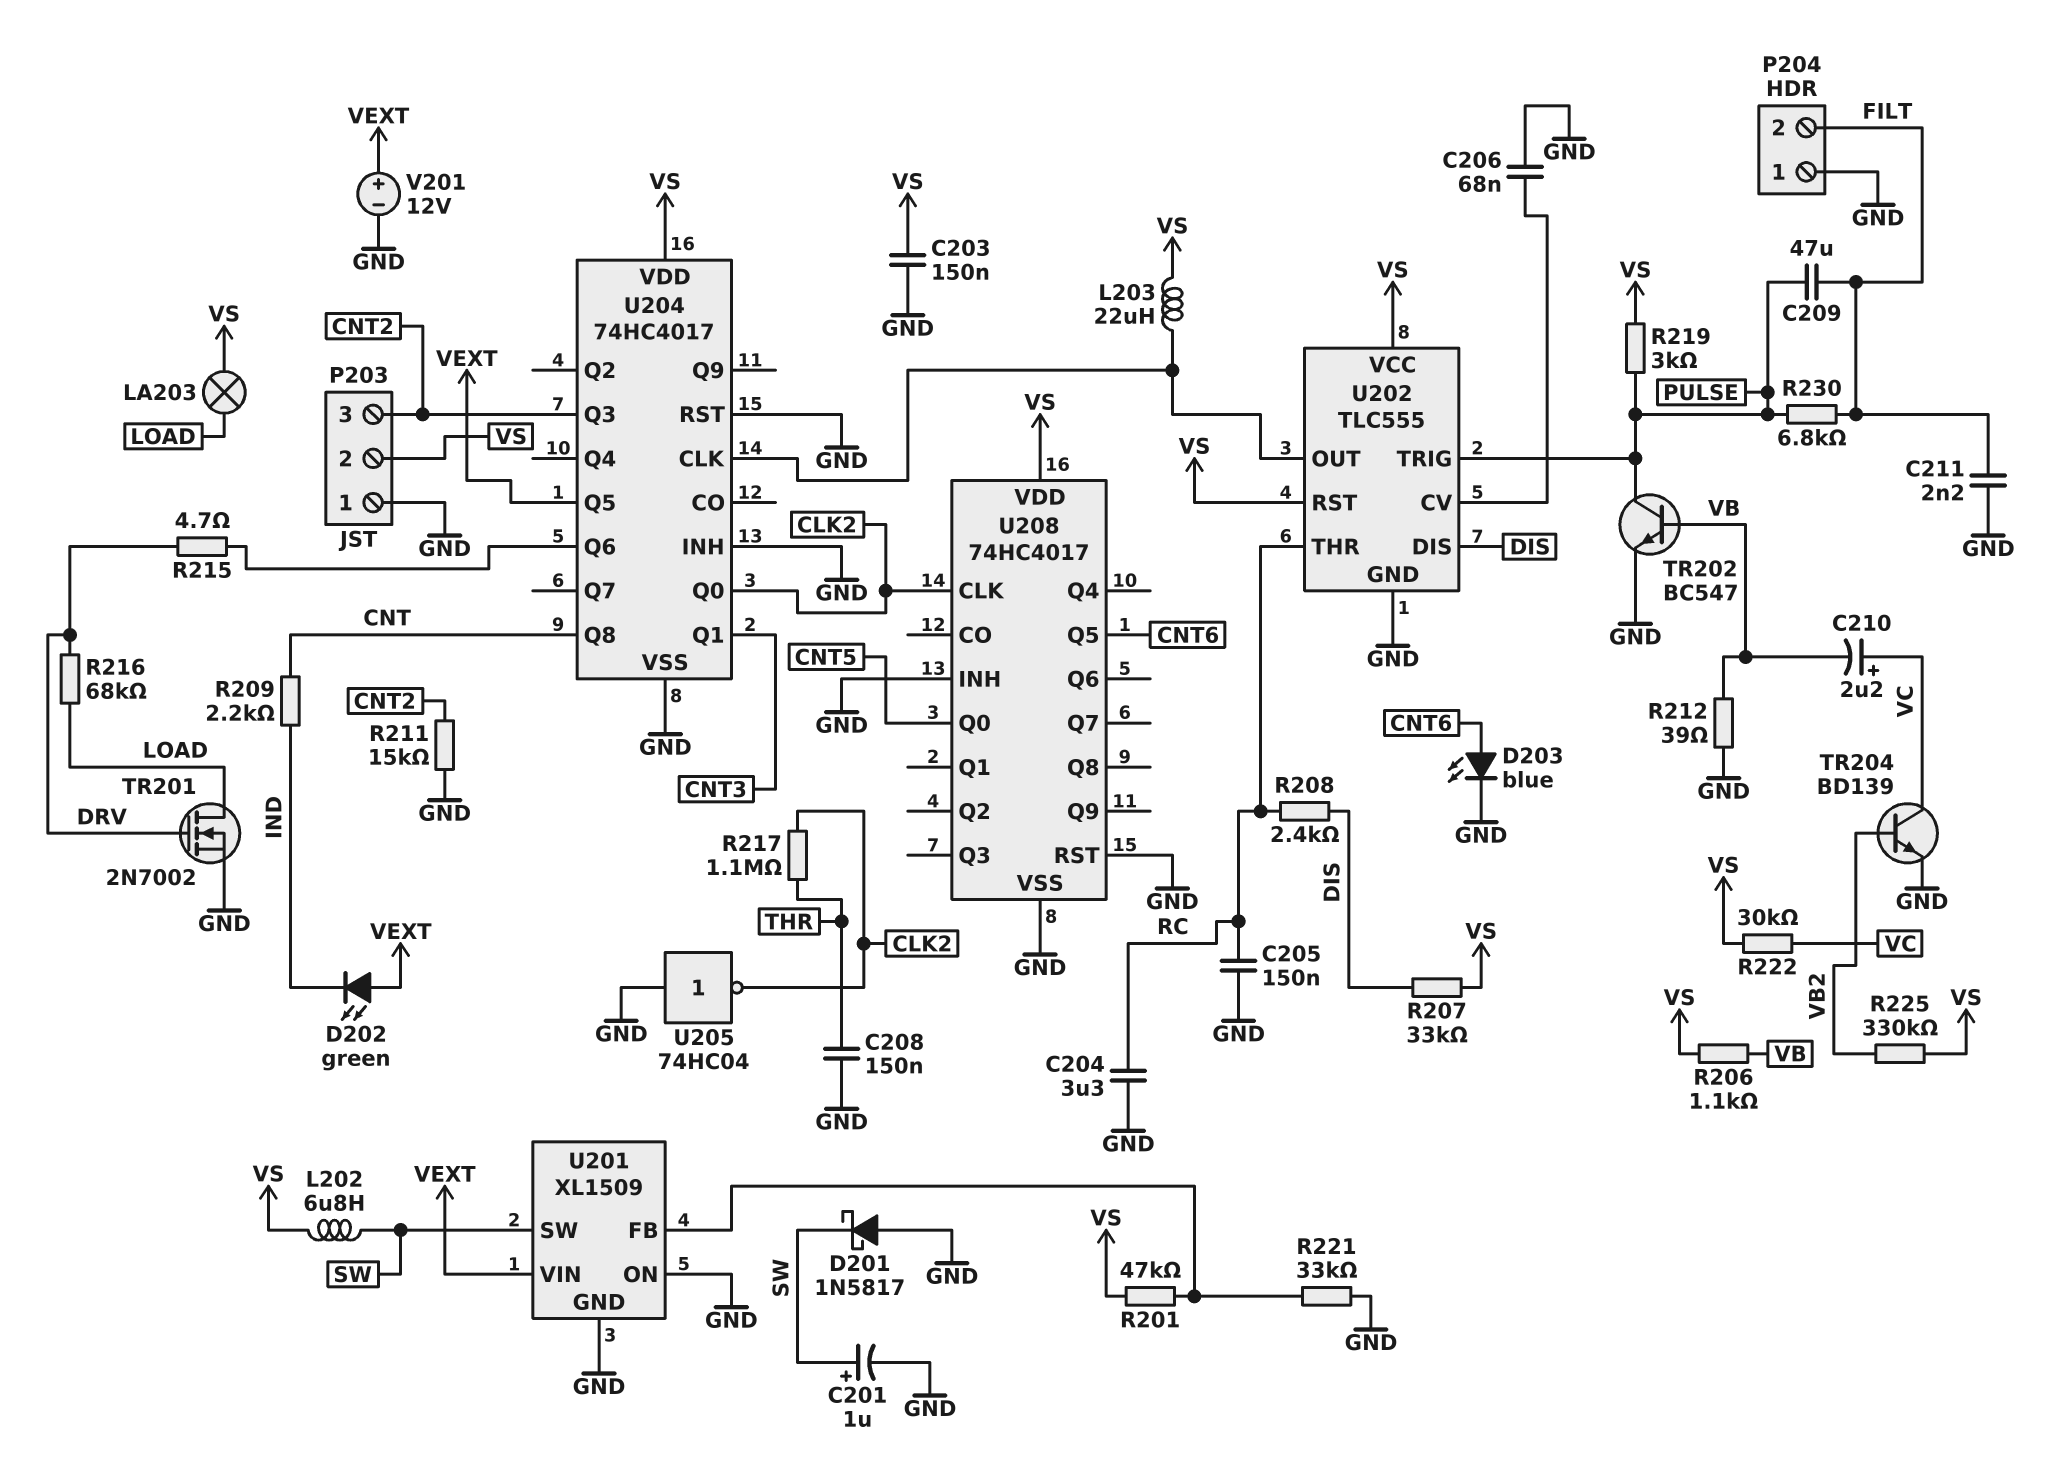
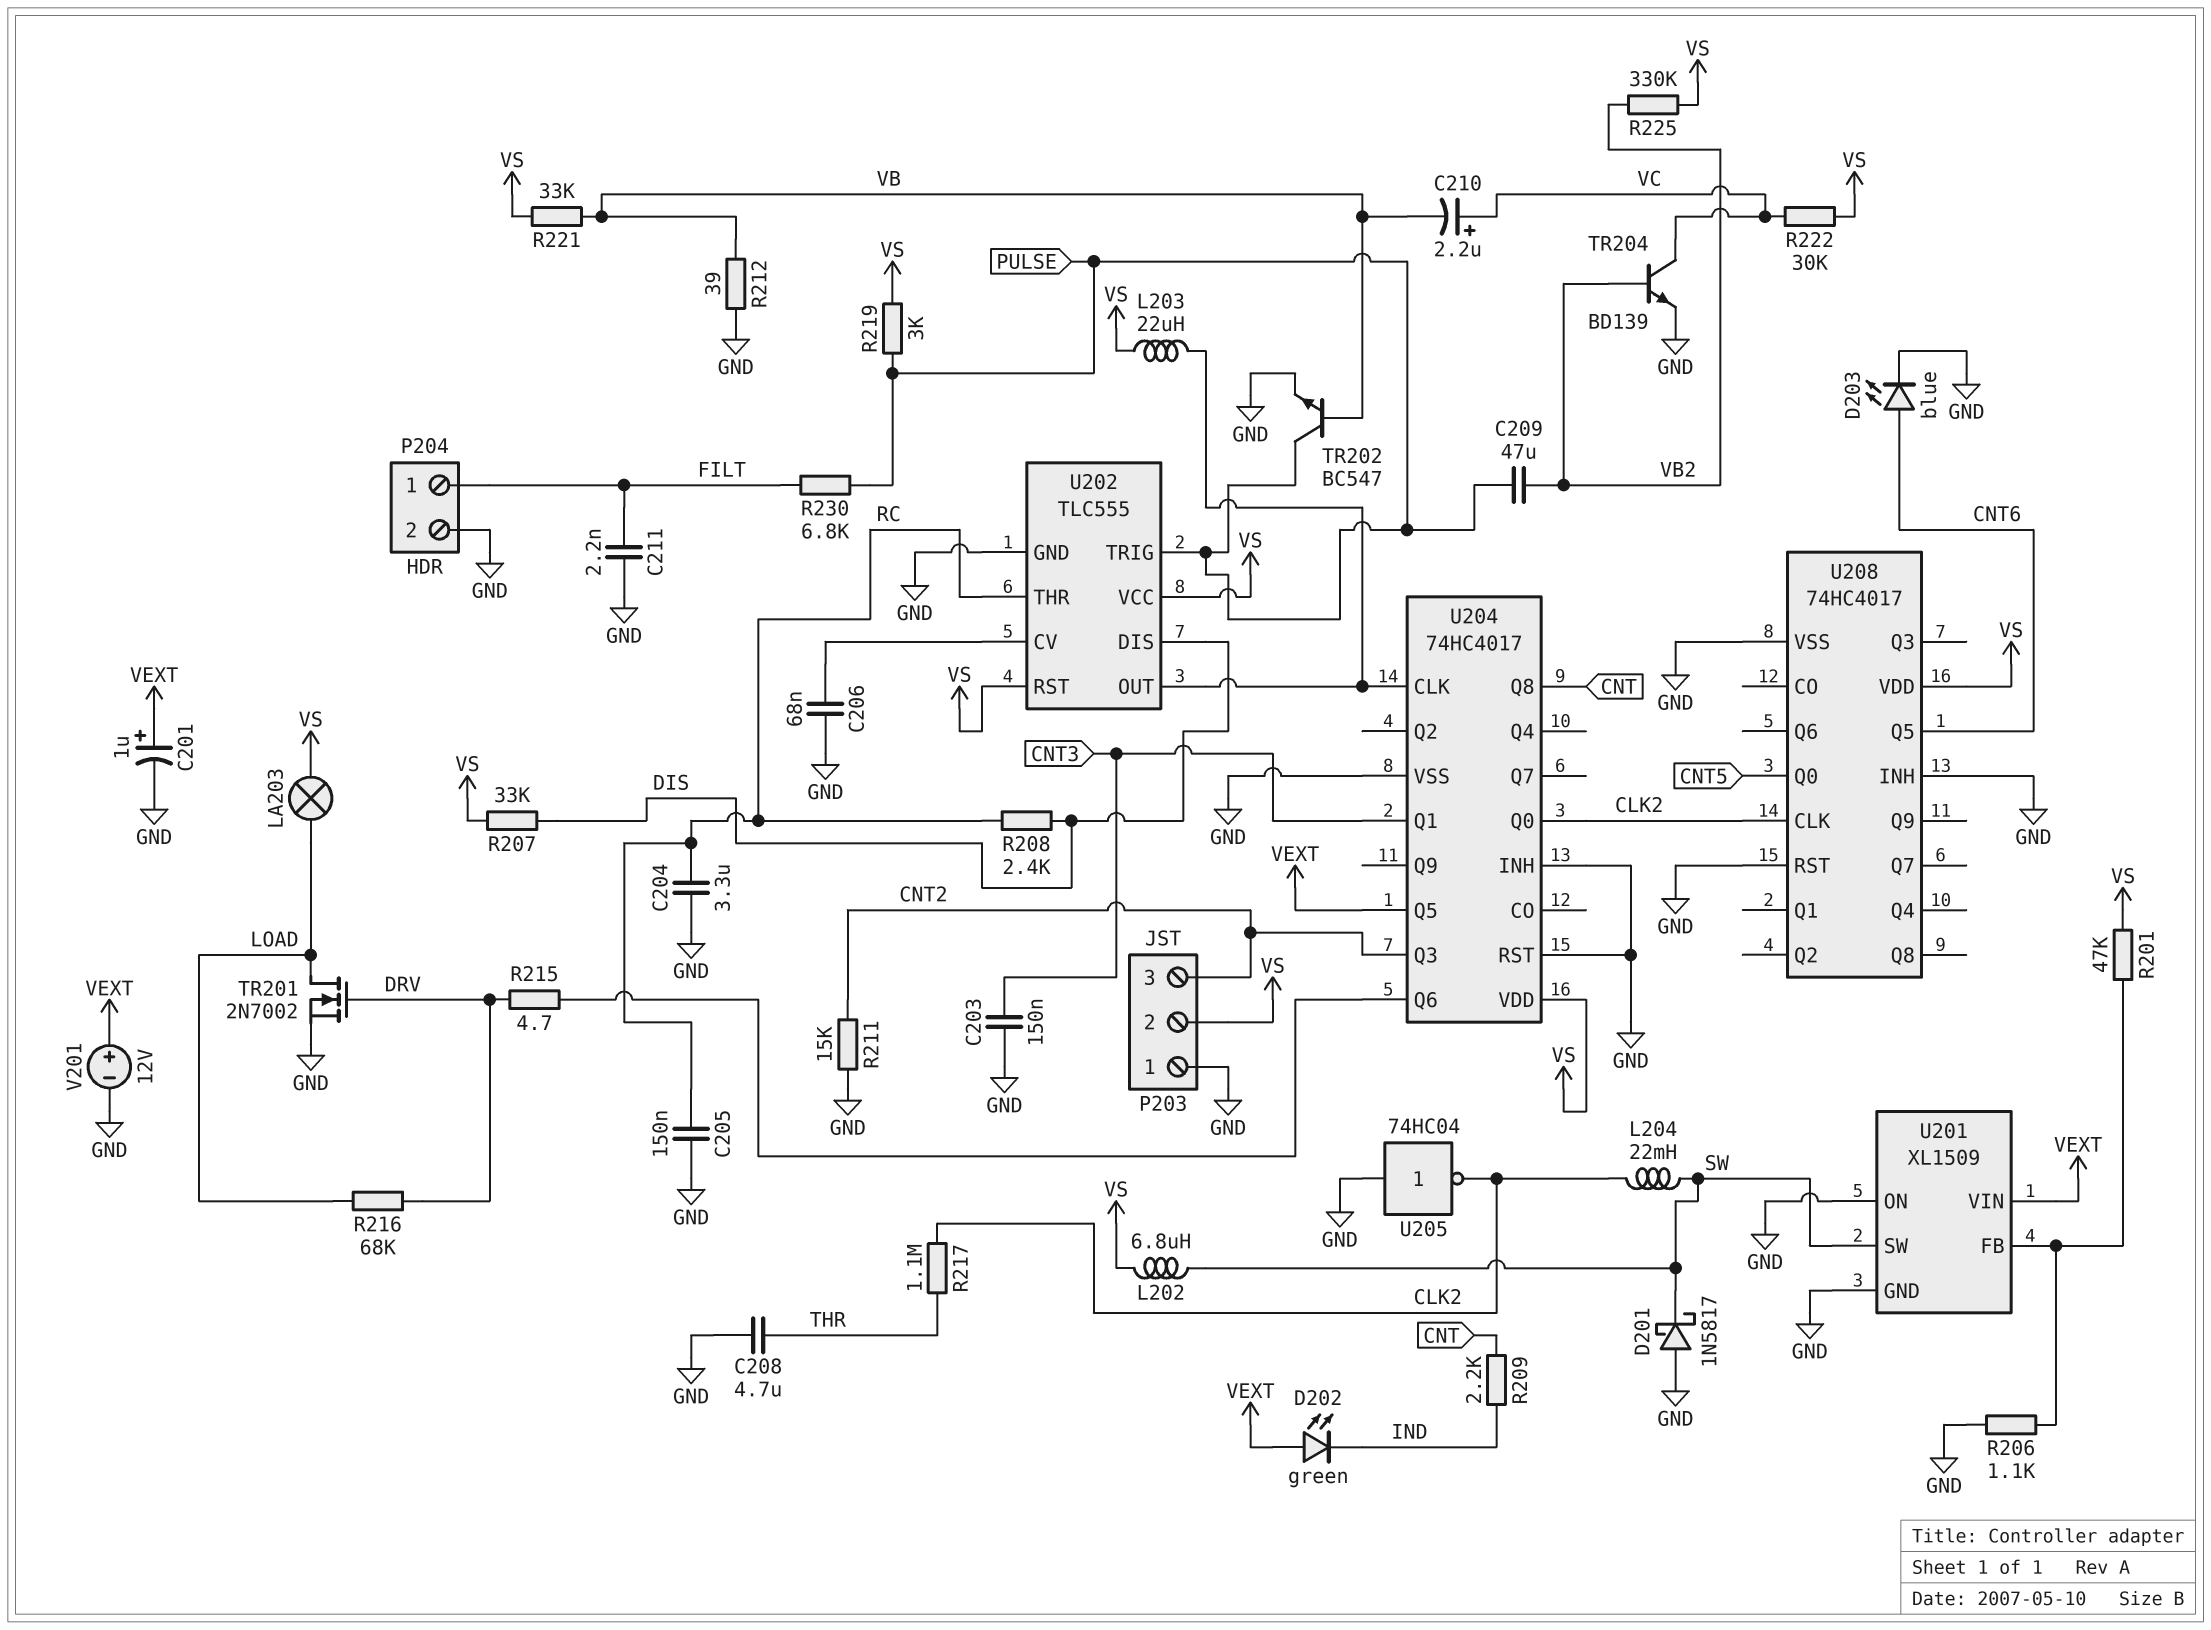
C201: 1uF (plus SW, minus GND) -> 1uF (plus VEXT, minus GND)
C203: 150nF (GND, VS) -> 150nF (CNT3, GND)
C208: 150nF (GND, THR) -> 4.7uF (GND, THR)
C209: 47uF (FILT, PULSE) -> 47uF (PULSE, VB2)
L204: none -> 22mH (CLK2, SW)
P204 pin 1: GND -> FILT
P204 pin 2: FILT -> GND
R206: 1.1k (VB, VS) -> 1.1k (GND, U201/FB)
R221: 33k (GND, U201/FB) -> 33k (VB, VS)

